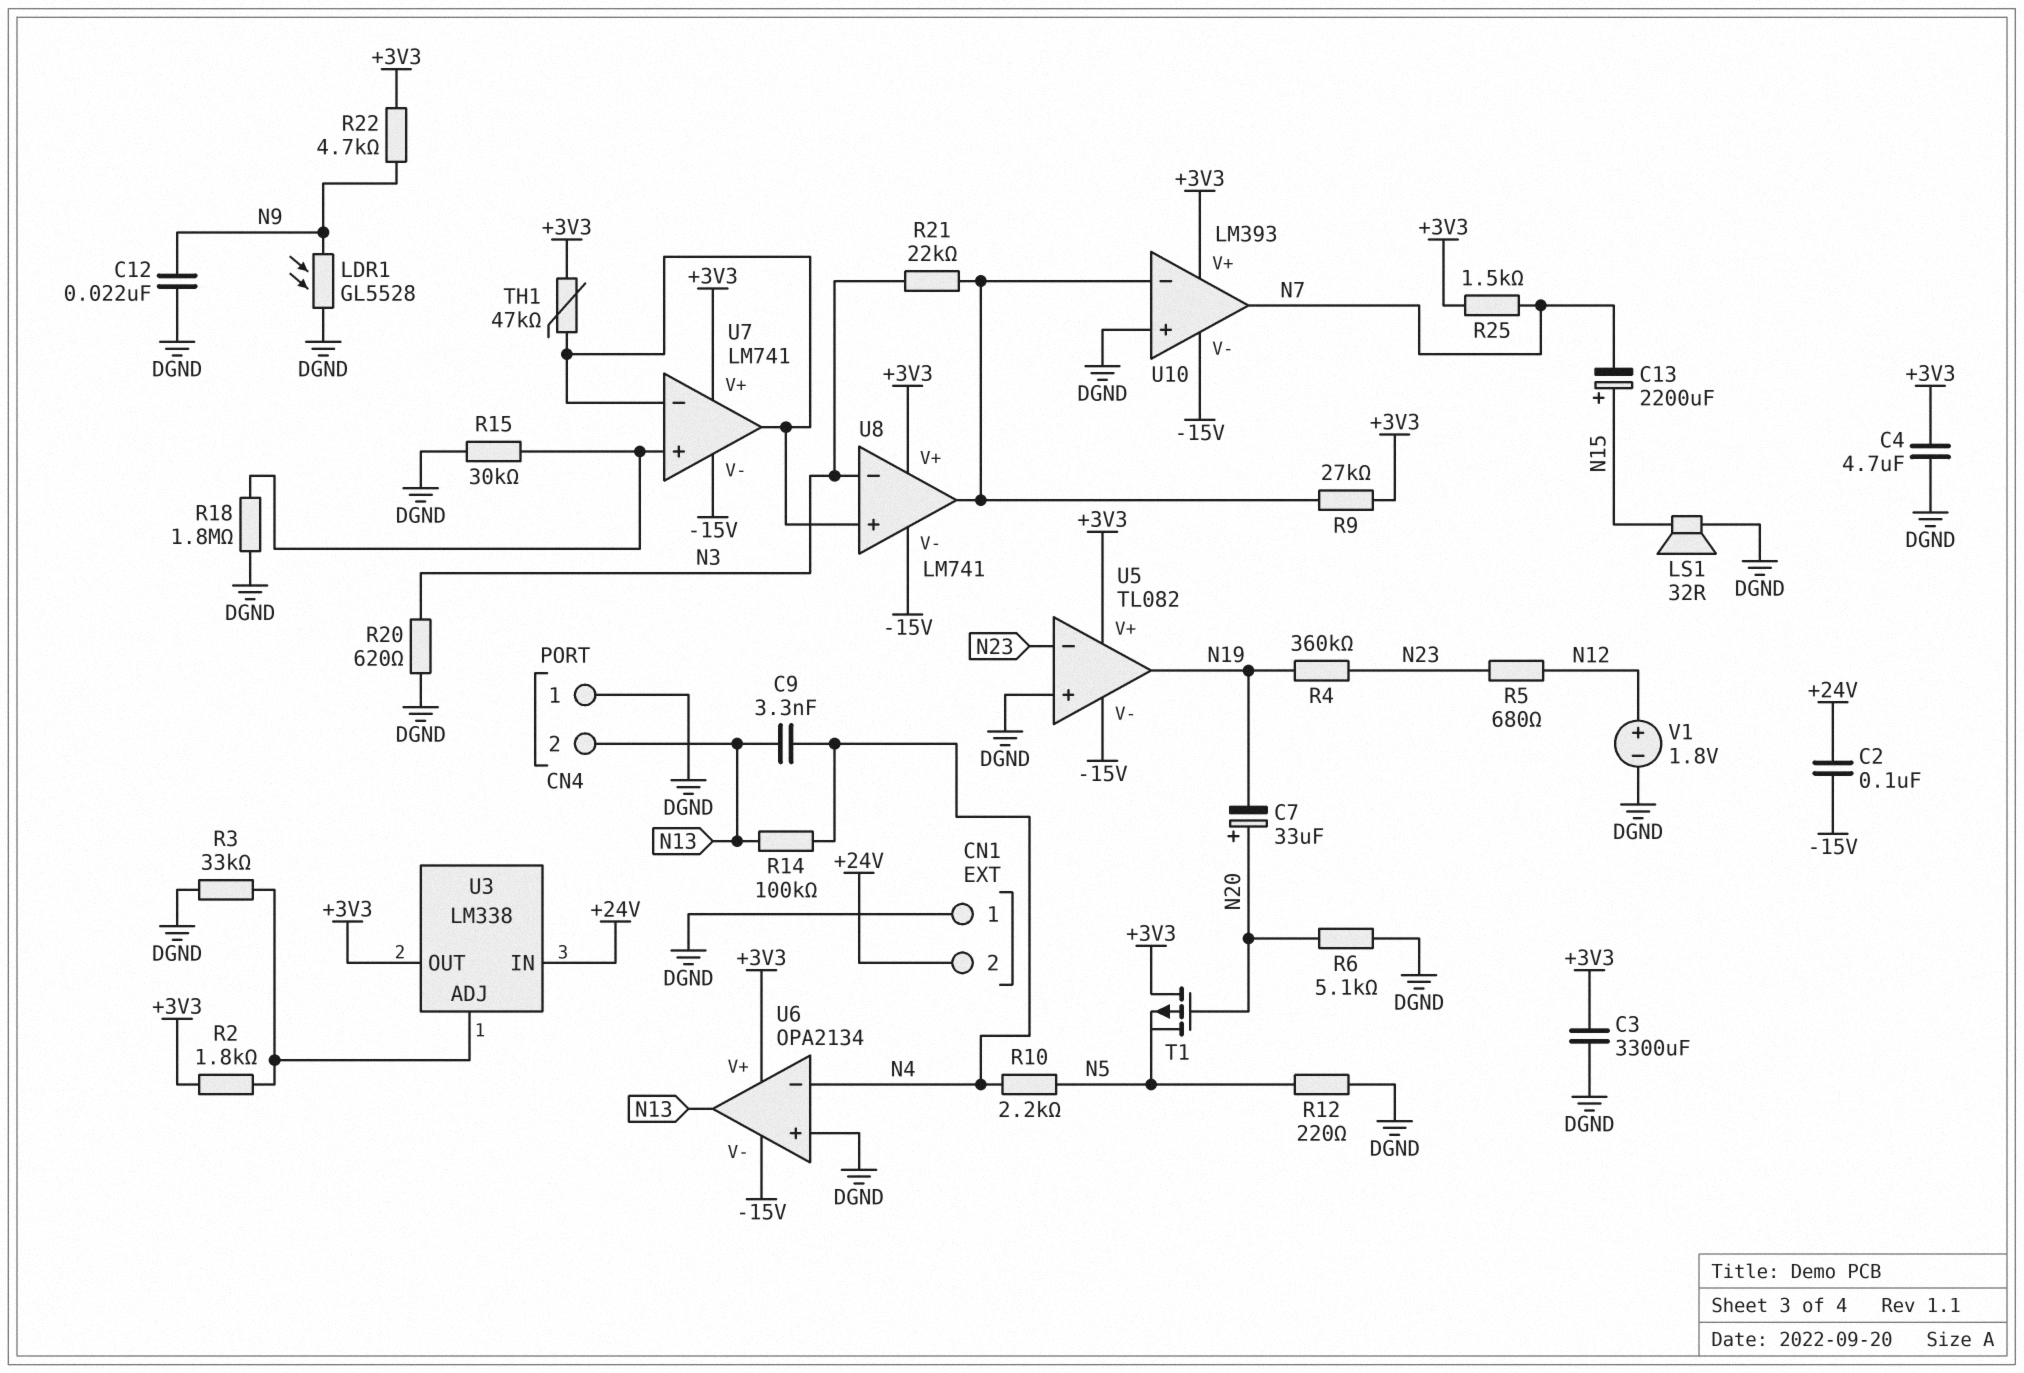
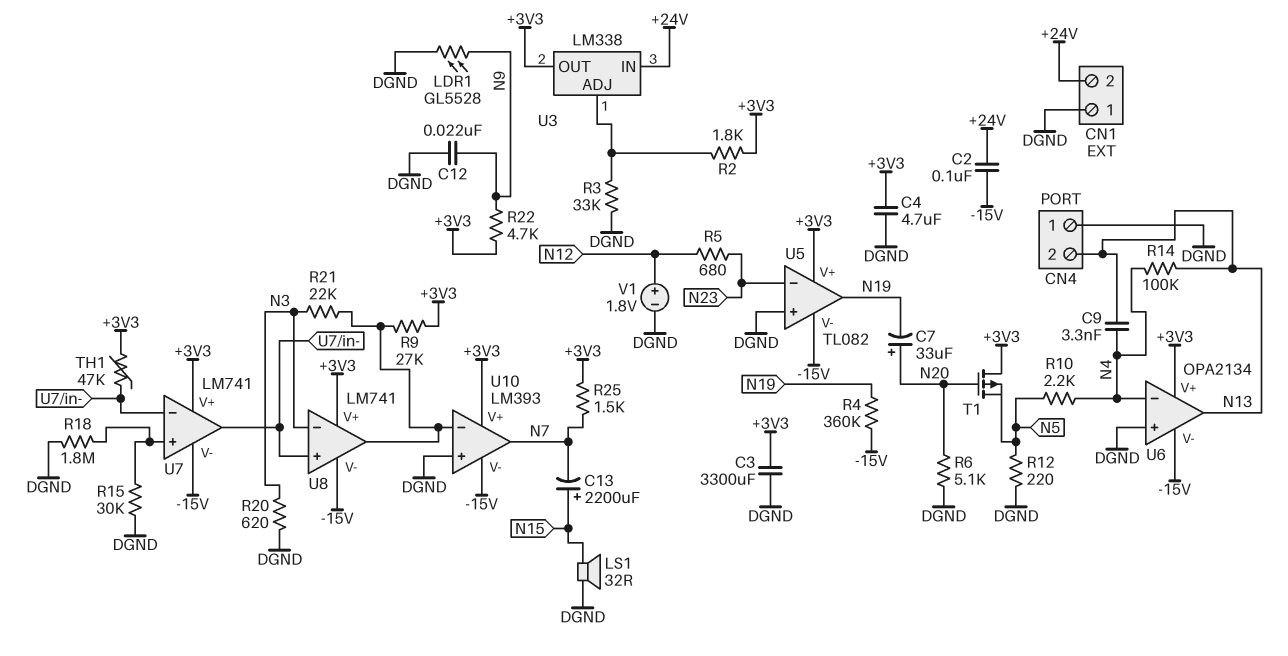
R4: 360k (N19, N23) -> 360k (-15V, N19)

